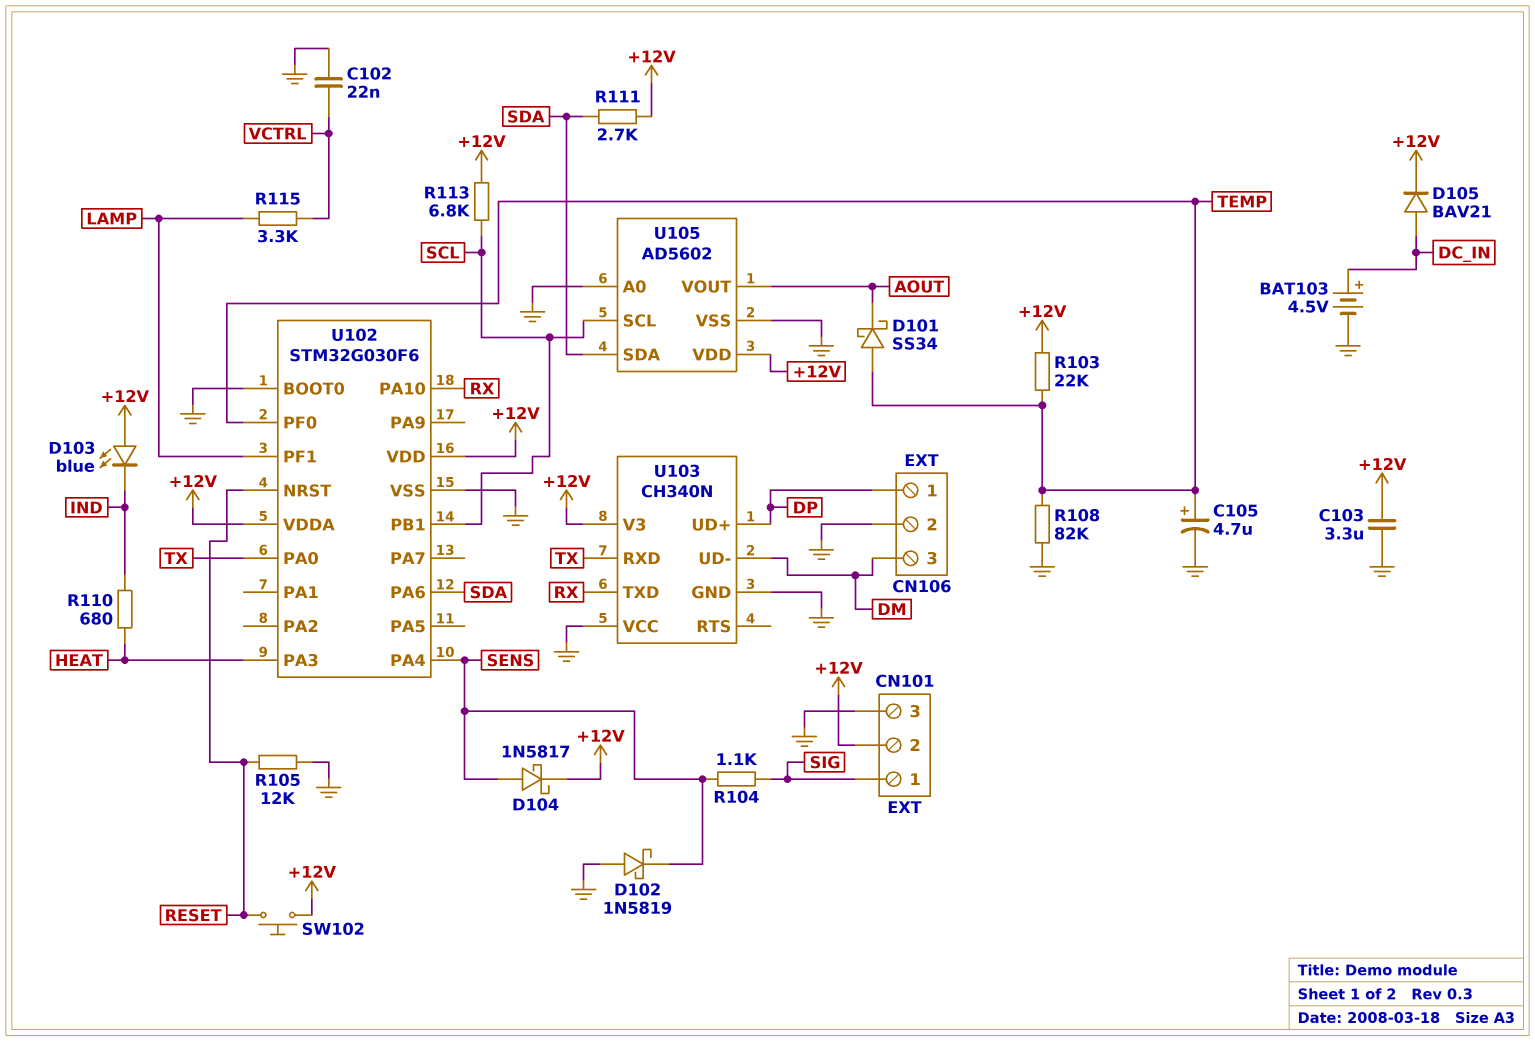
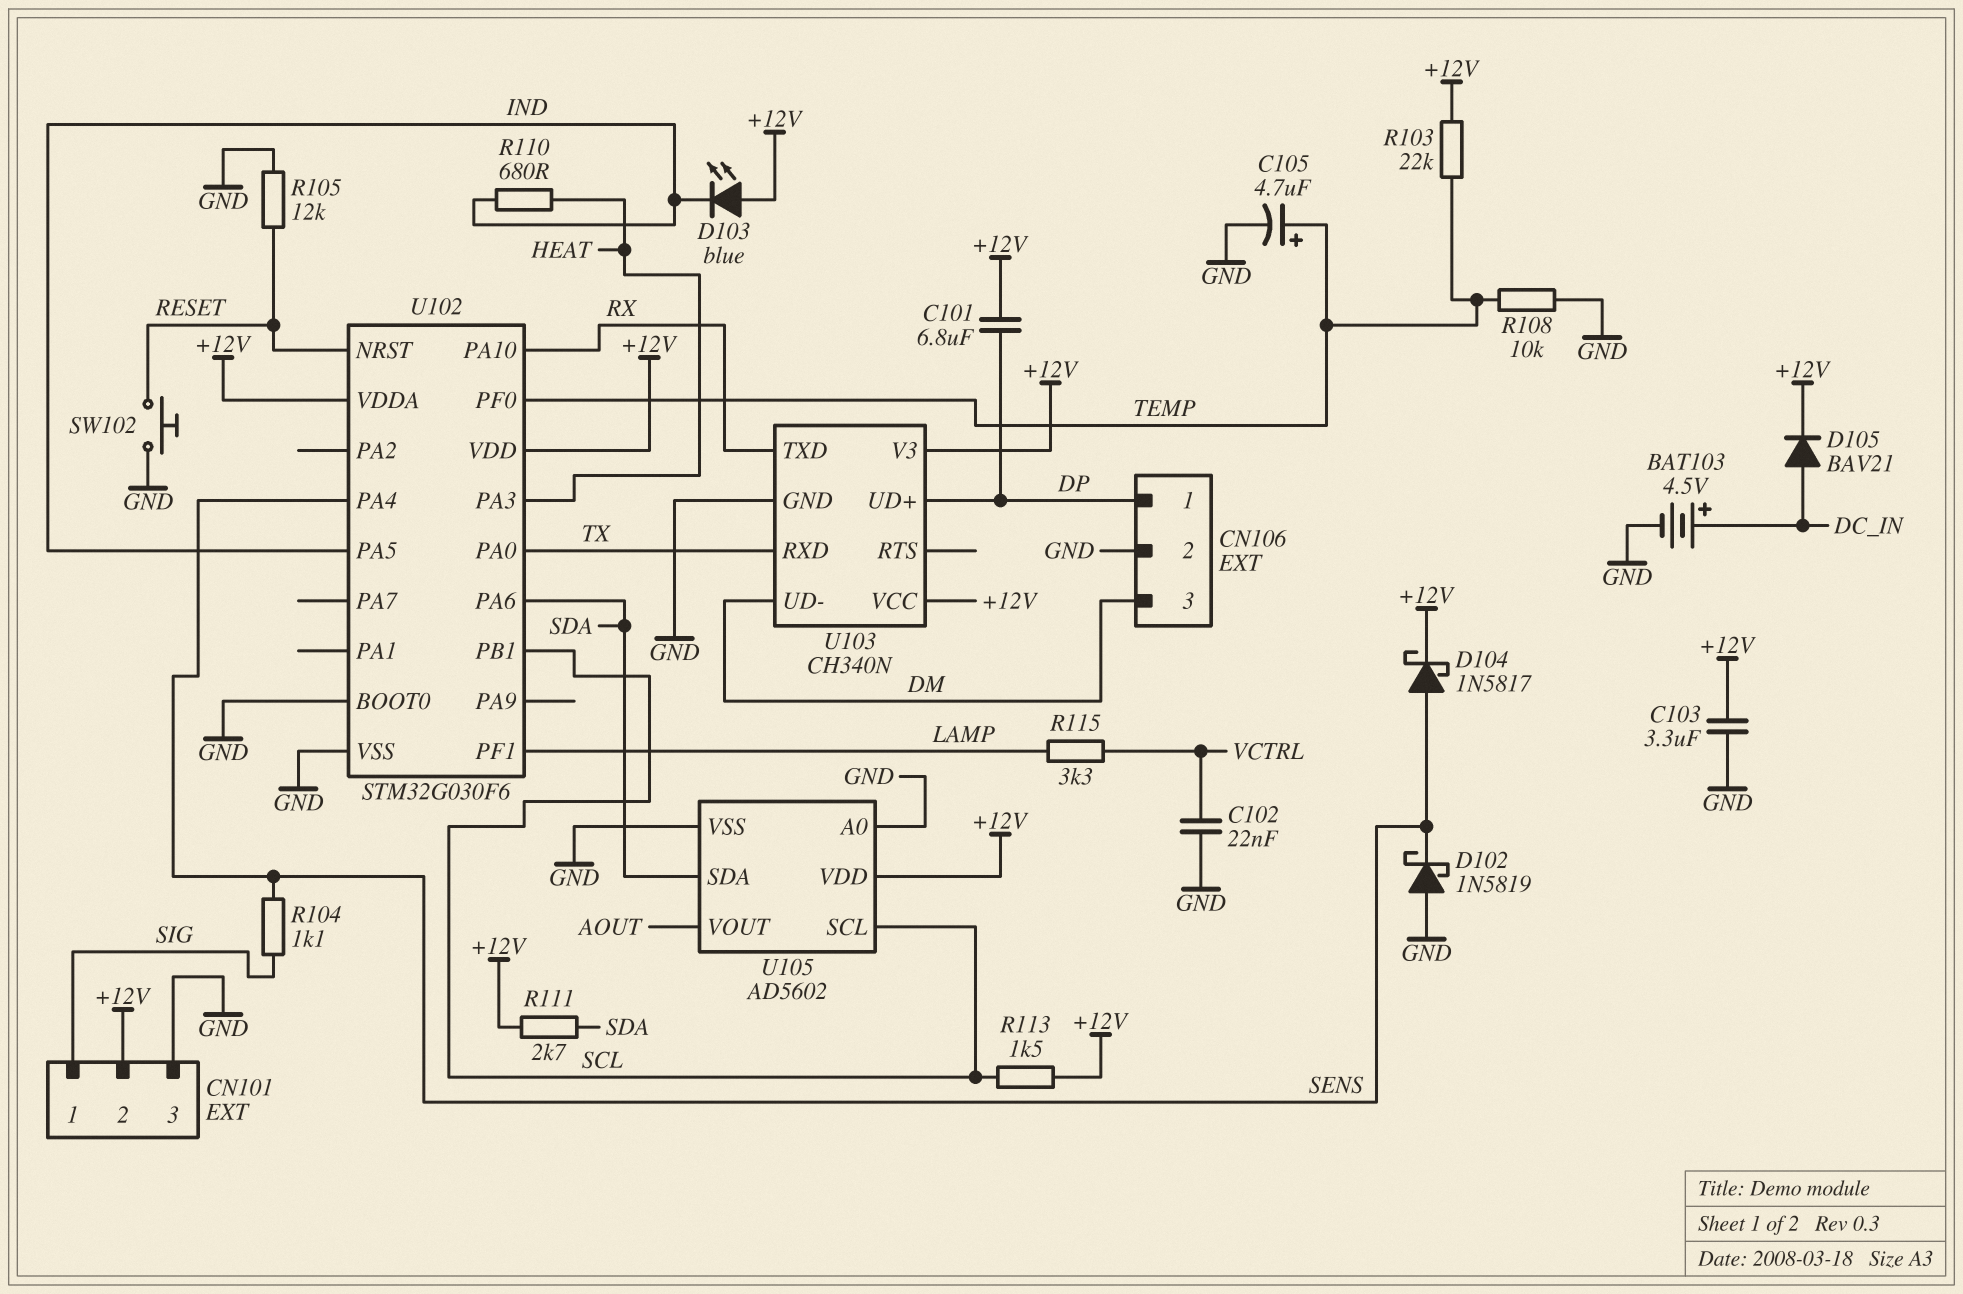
C101: none -> 6.8uF (+12V, DP)
D101: schottky SS34 (A TEMP, K AOUT) -> none
R108: 82k (GND, TEMP) -> 10k (GND, TEMP)
R113: 6.8k (+12V, SCL) -> 1.5k (+12V, SCL)
SW102: button (+12V, RESET) -> button (GND, RESET)
U102 pin PA5: none -> IND
U103 pin VCC: GND -> +12V

